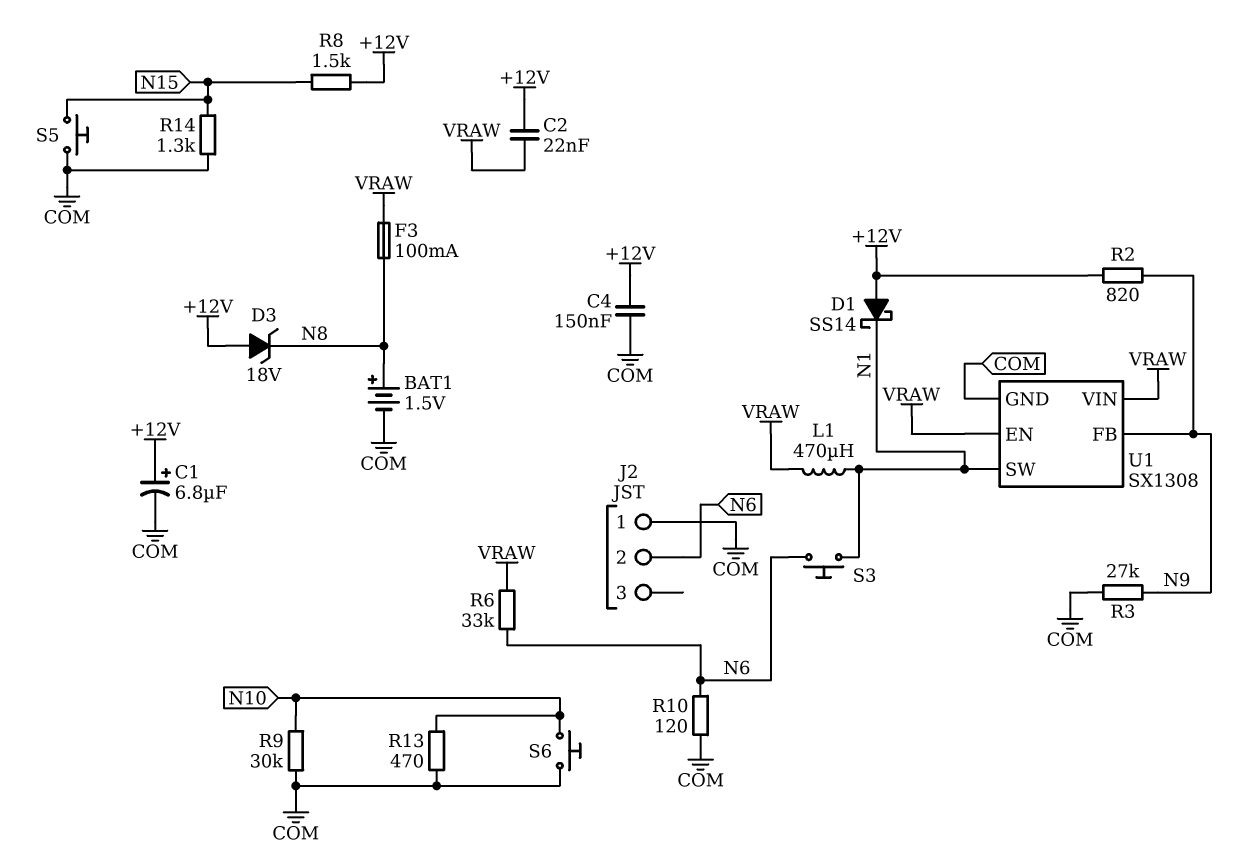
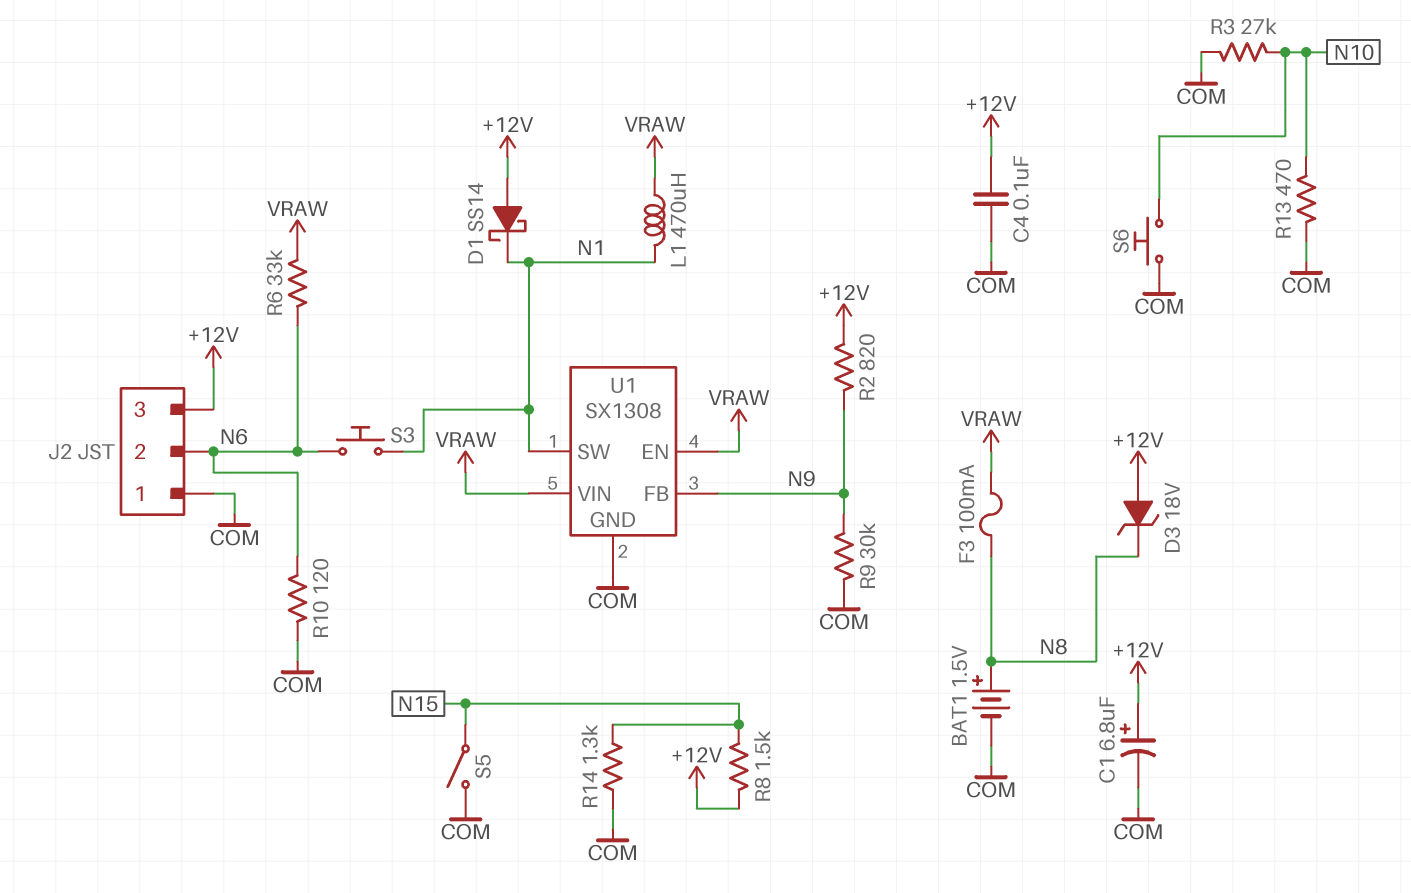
C2: 22nF (+12V, VRAW) -> none
C4: 150nF (+12V, COM) -> 100nF (+12V, COM)
J2 pin 3: none -> +12V
R3: 27k (COM, N9) -> 27k (COM, N10)
R9: 30k (COM, N10) -> 30k (COM, N9)
S5: button (COM, N15) -> switch (COM, N15)

